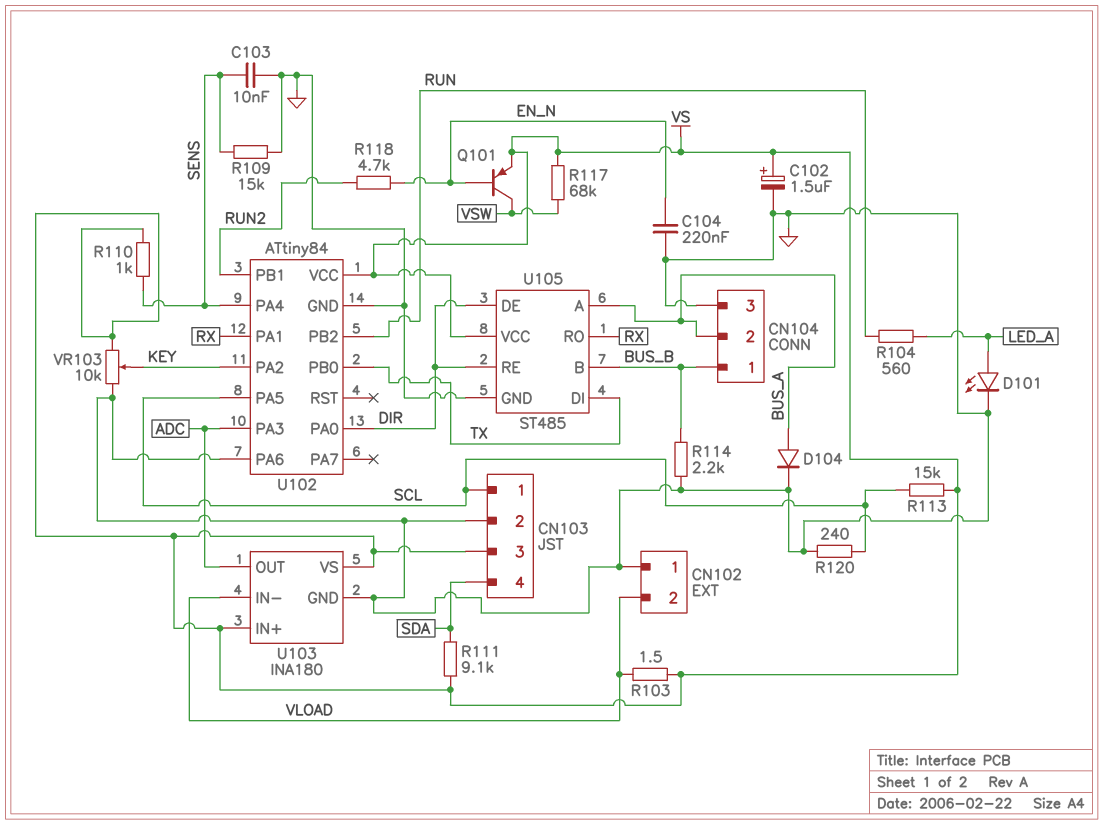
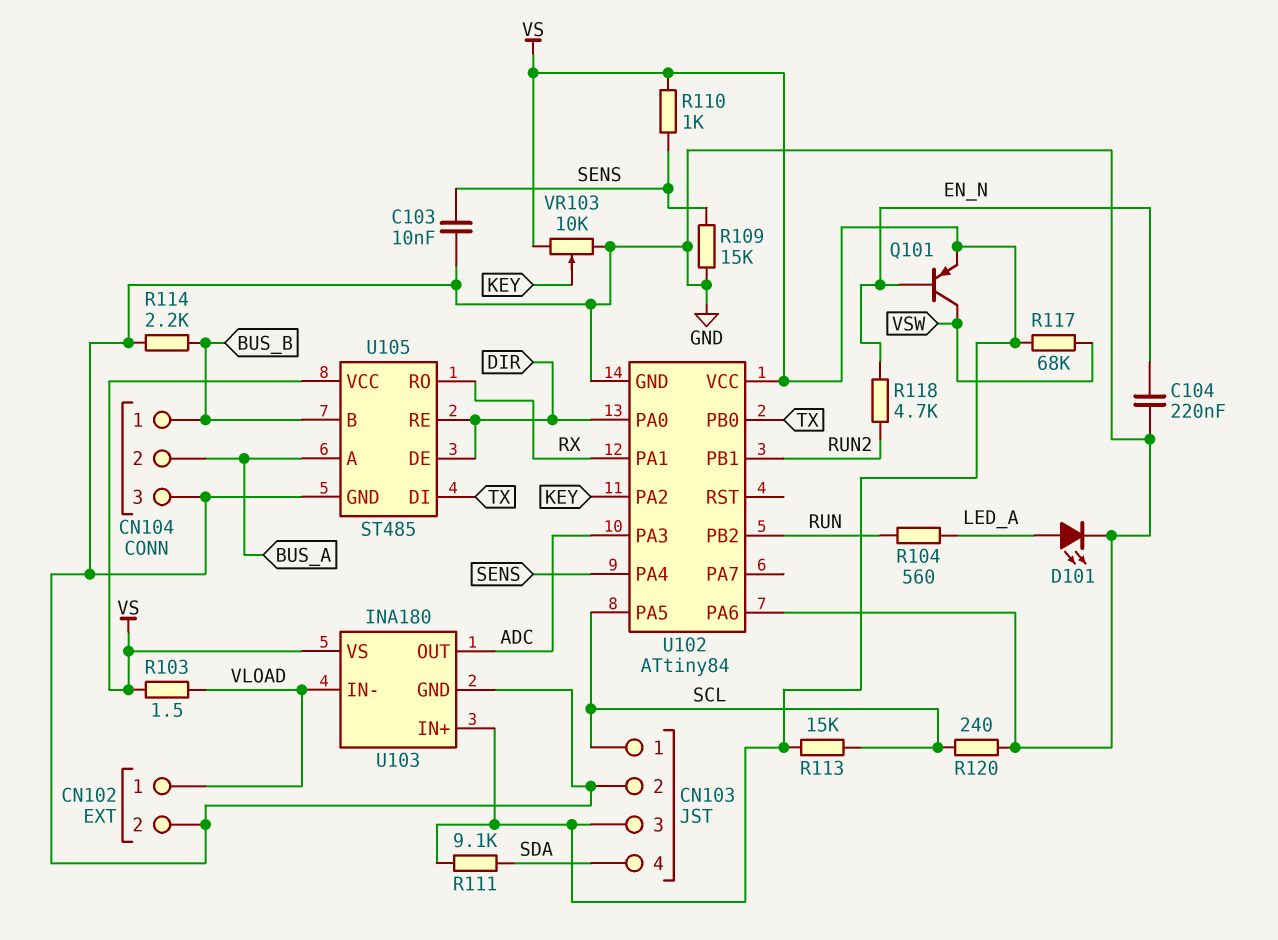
C102: 1.5uF (plus VS, minus GND) -> none
CN102 pin 1: GND -> VLOAD
CN102 pin 2: VLOAD -> GND
D104: diode (A BUS_A, K GND) -> none

